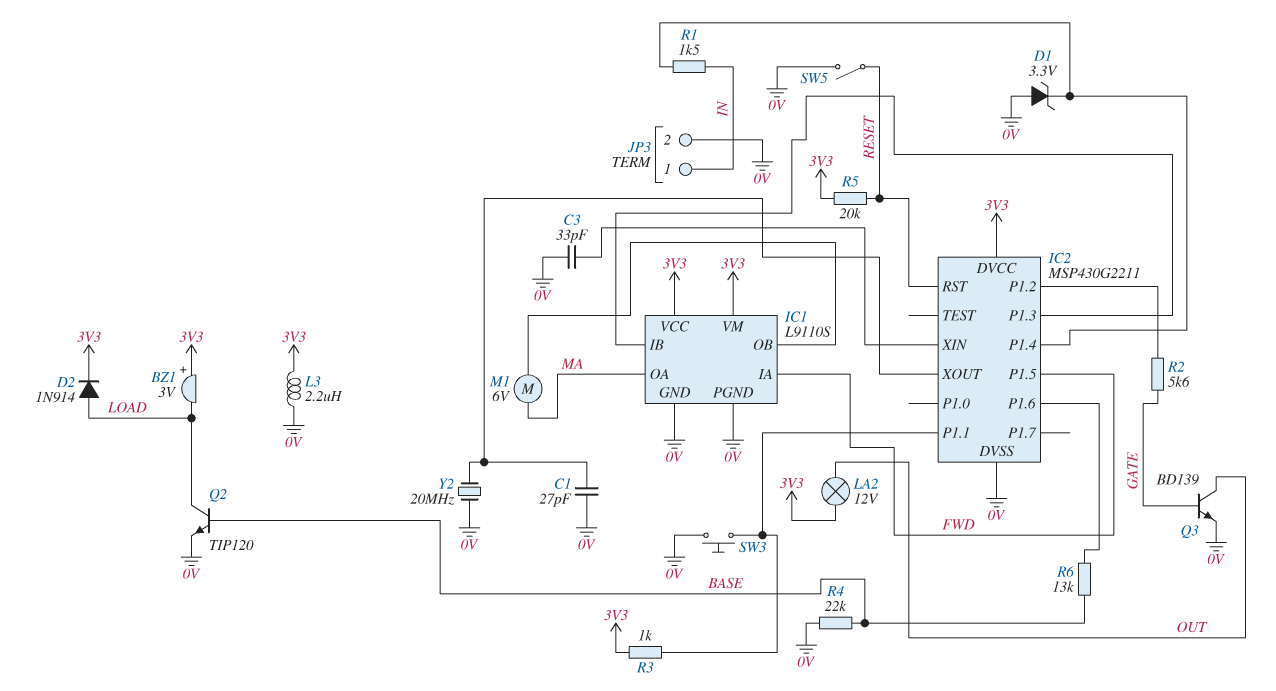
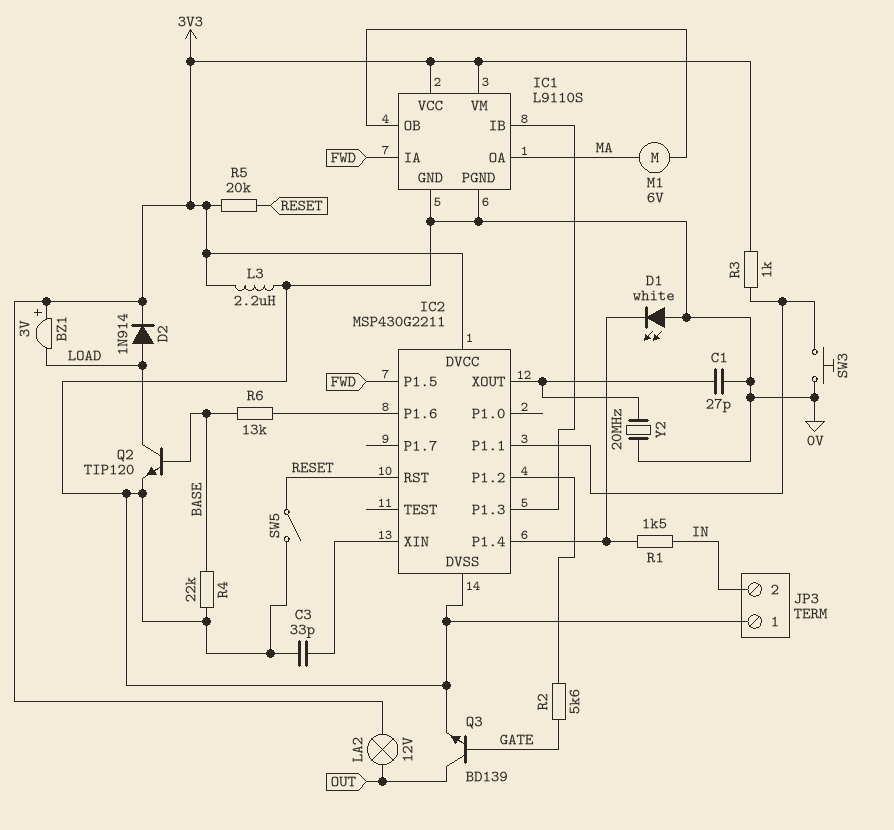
D1: zener 3.3V (A 0V, K IC2/P1.4) -> LED white (A 0V, K IC2/P1.4)
JP3 pin 1: IN -> 0V
JP3 pin 2: 0V -> IN

